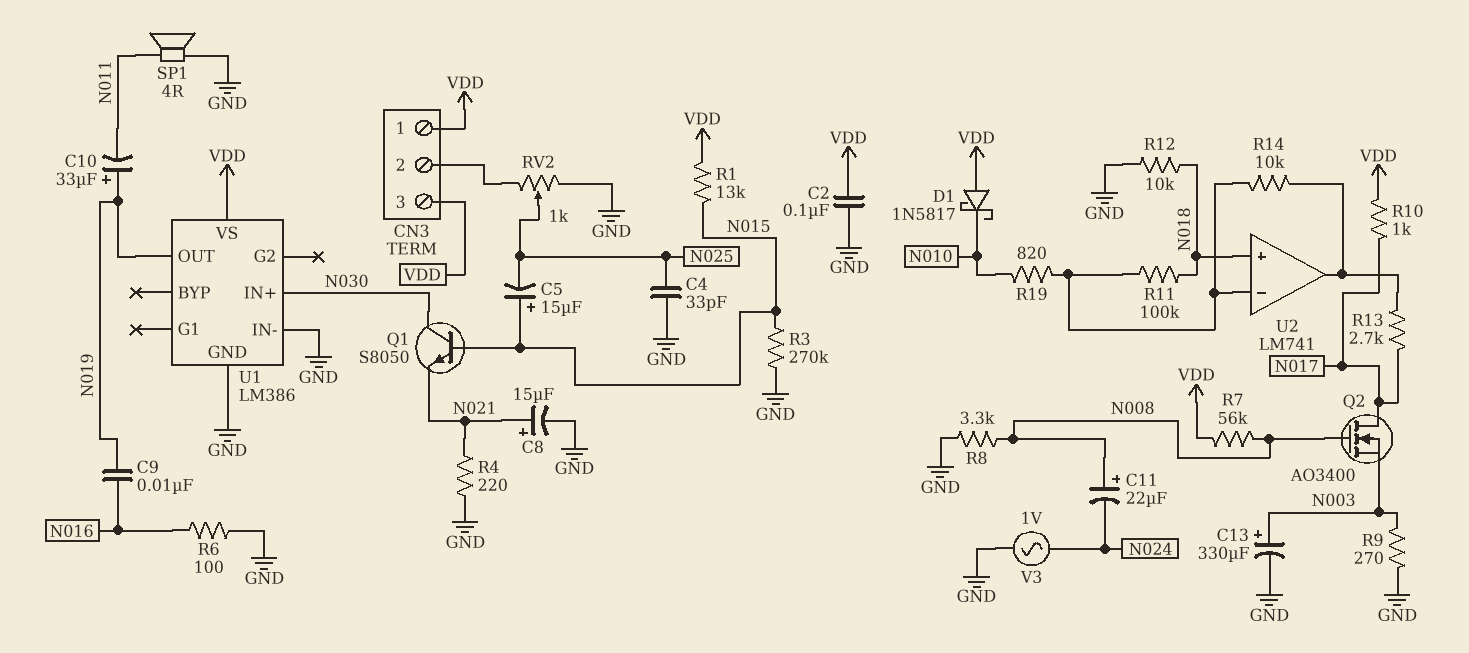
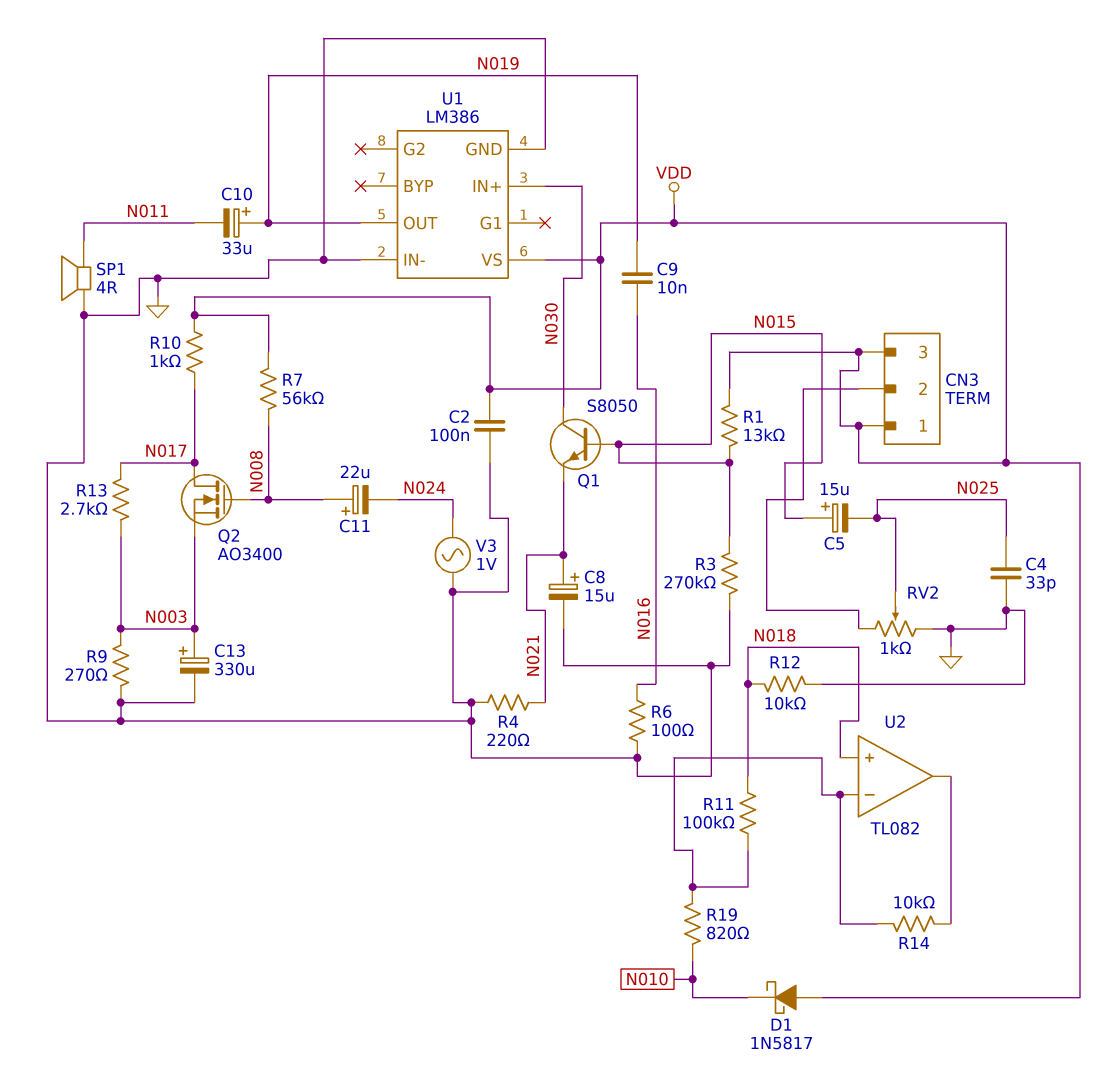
R8: 3.3k (GND, N008) -> none
R13: 2.7k (N017, U2/out) -> 2.7k (N003, N017)
U2: LM741 -> TL082

